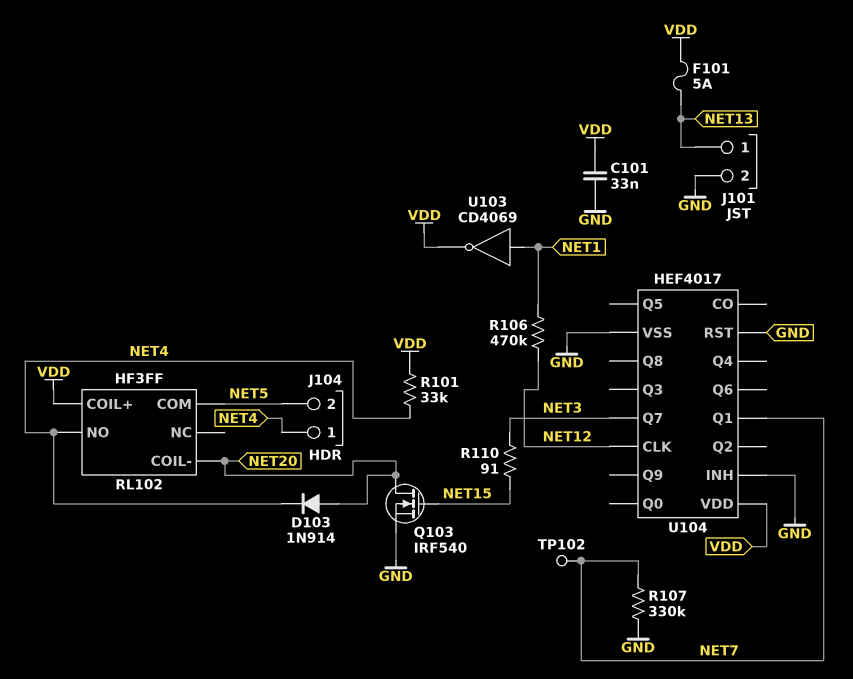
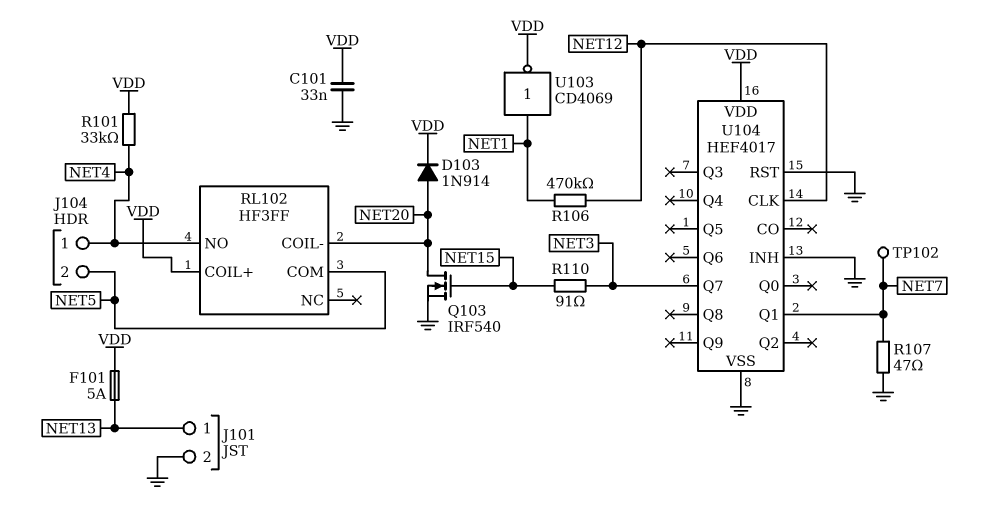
D103: diode 1N914 (A NET20, K NET4) -> diode 1N914 (A NET20, K VDD)
R107: 330k (GND, NET7) -> 47 (GND, NET7)

